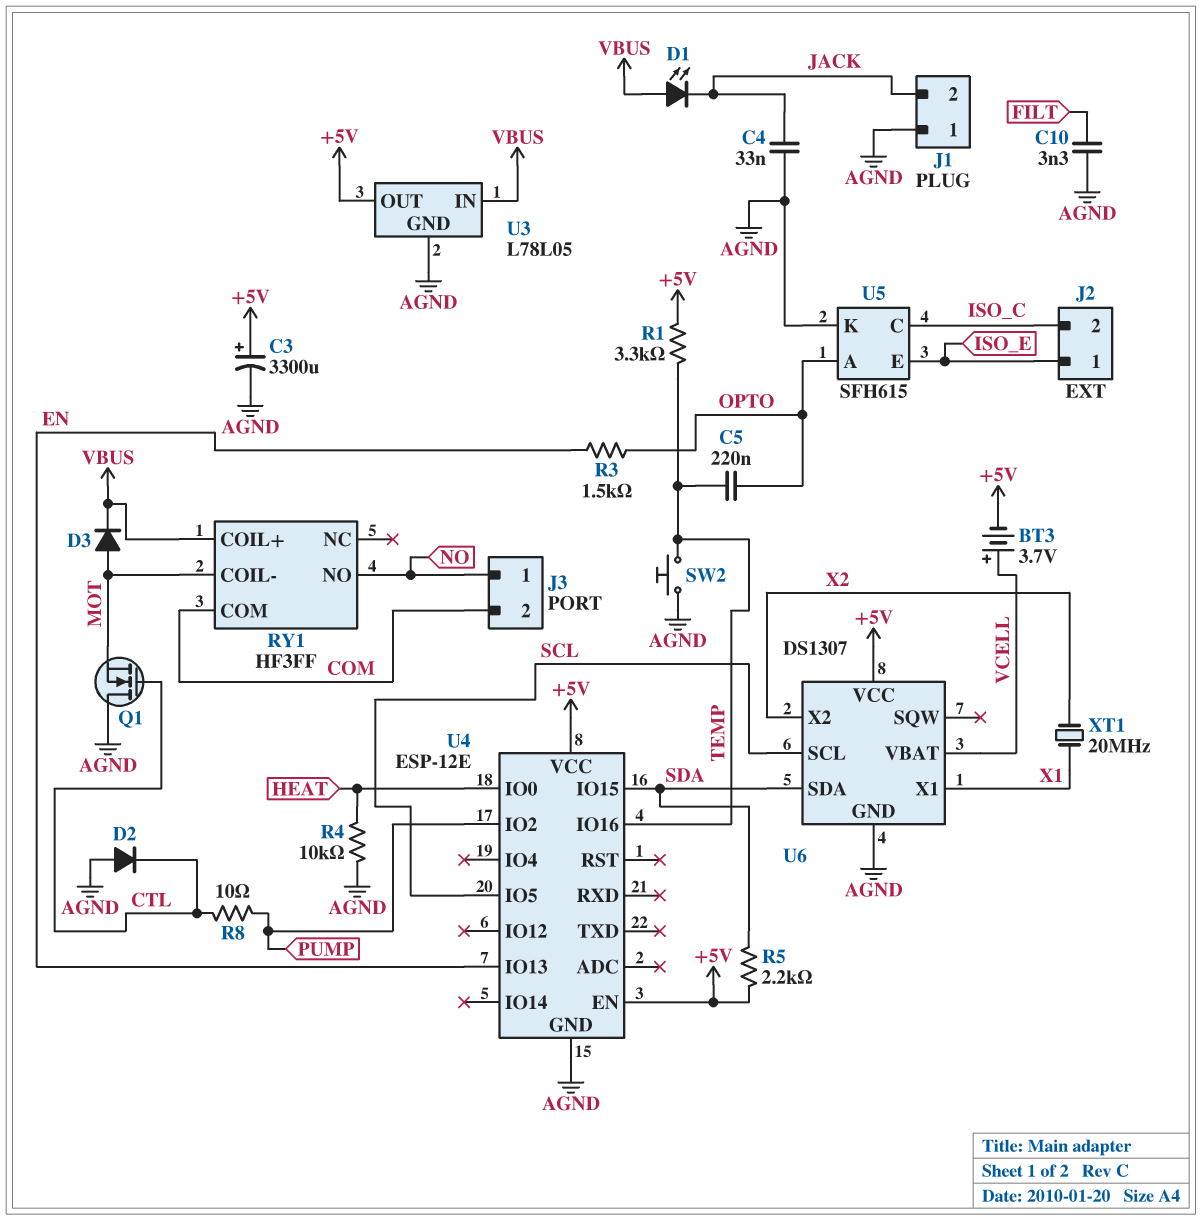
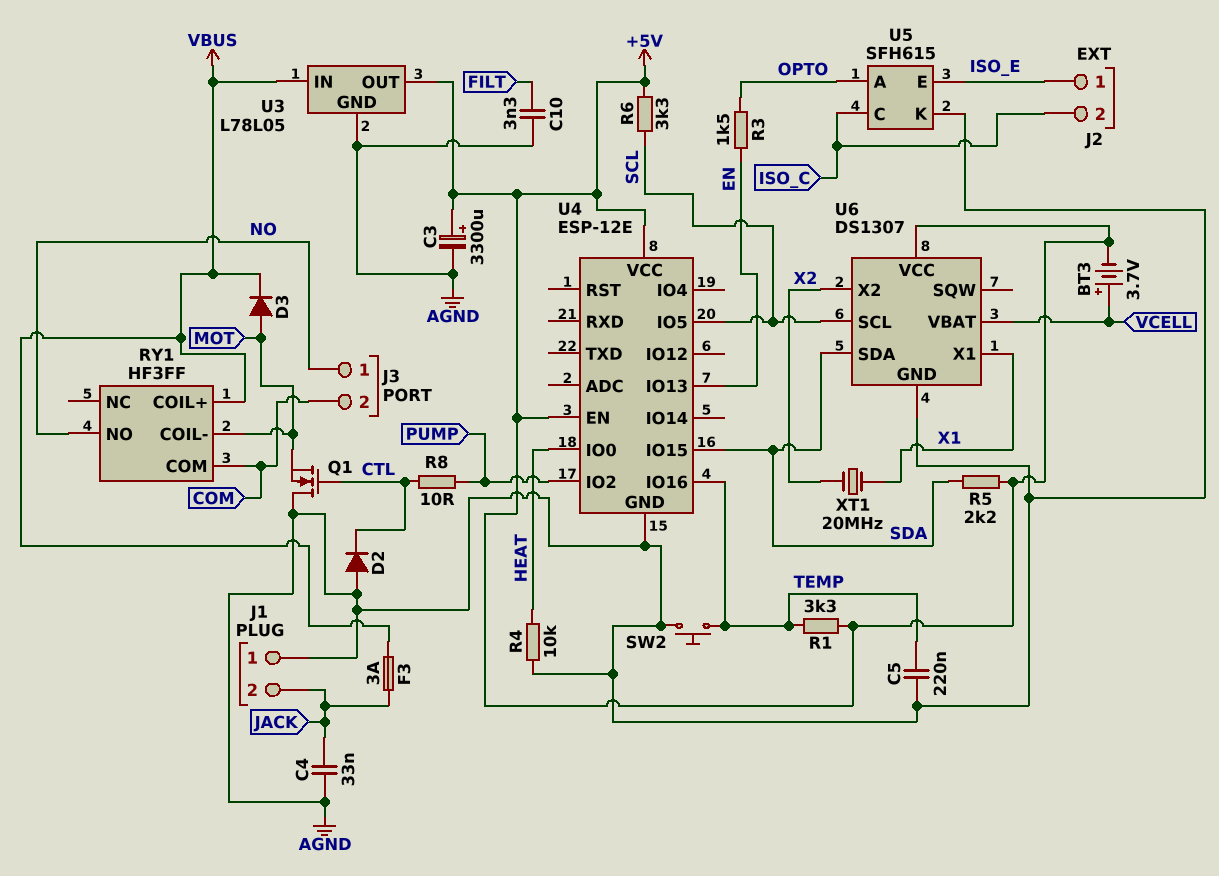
C5: 220nF (OPTO, TEMP) -> 220nF (AGND, TEMP)
D1: LED (A VBUS, K JACK) -> none
F3: none -> 3A (JACK, VBUS)
R6: none -> 3.3k (+5V, SCL)

